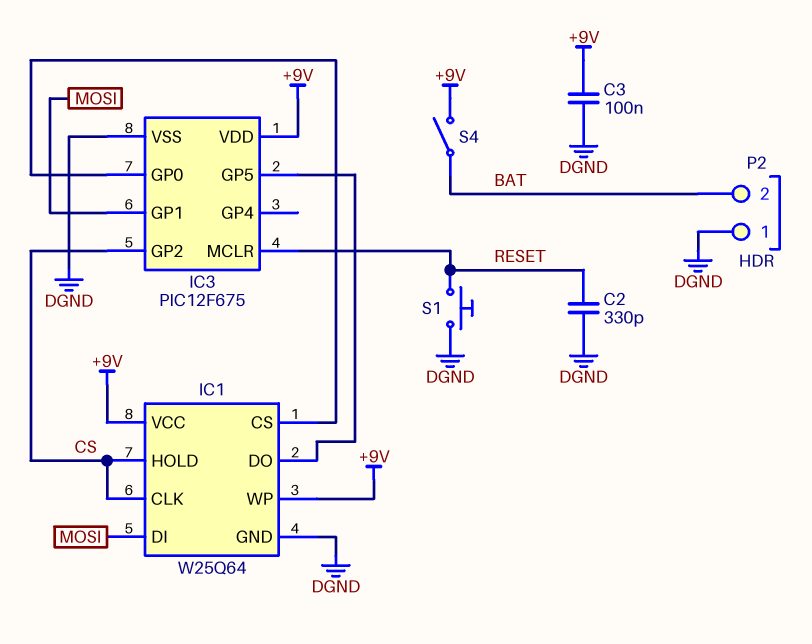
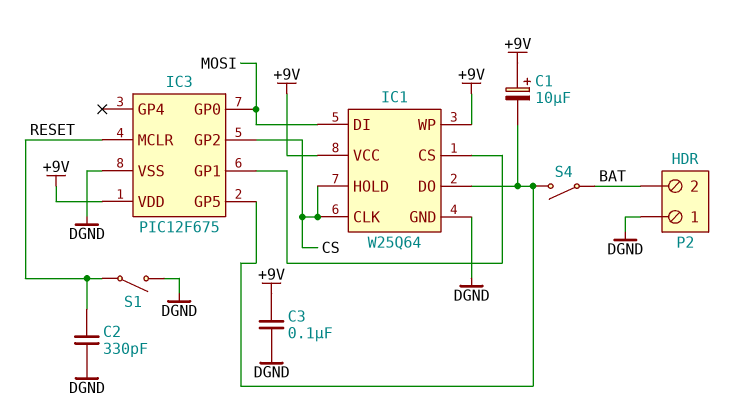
C1: none -> 10uF (plus +9V, minus IC1/DO)
IC3 pin GP0: IC1/CS -> MOSI
IC3 pin GP1: MOSI -> IC1/CS
S1: button (DGND, RESET) -> switch (DGND, RESET)
S4: switch (+9V, BAT) -> switch (BAT, IC1/DO)

